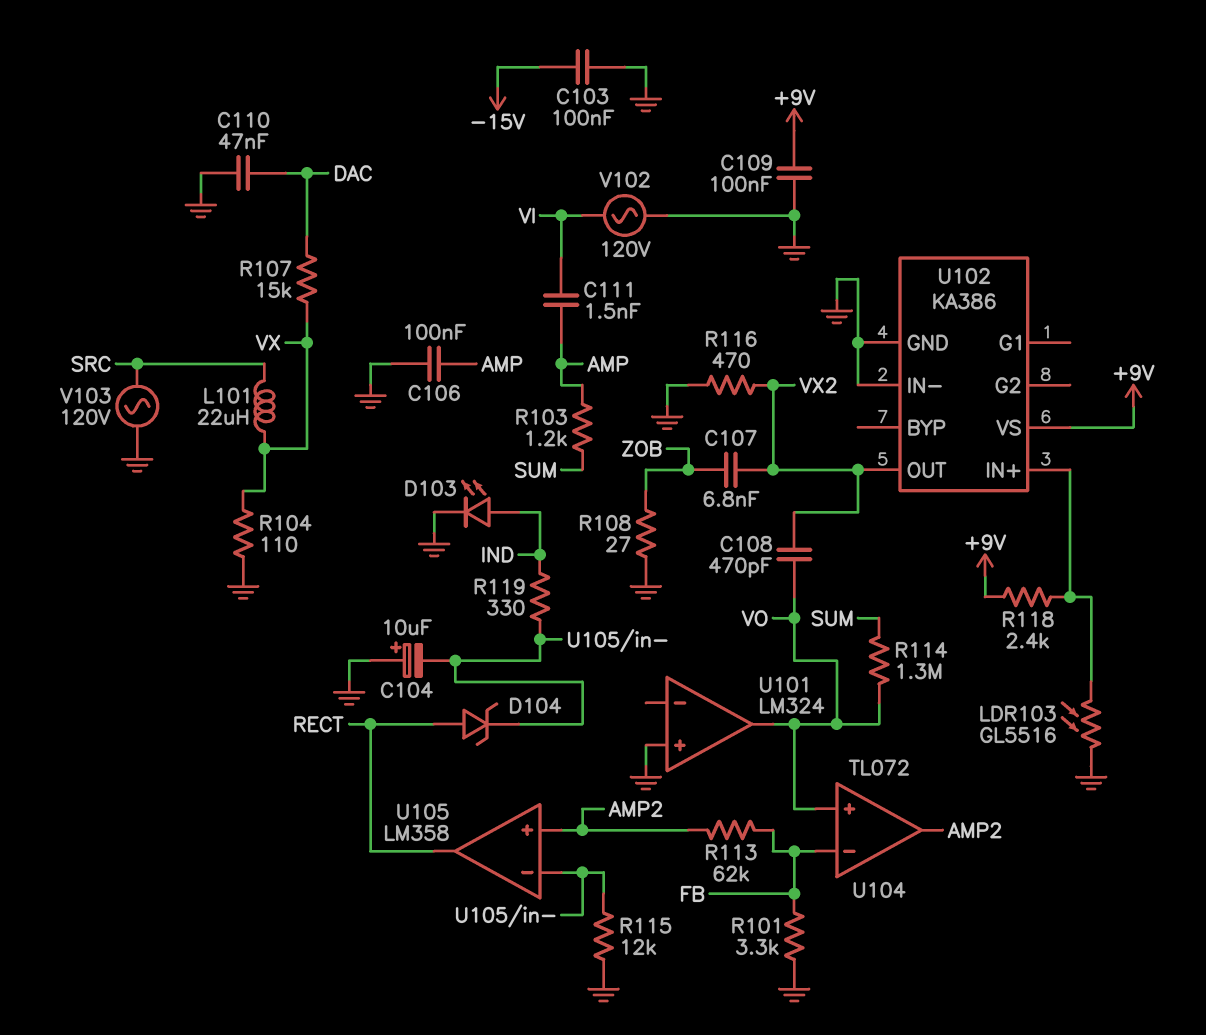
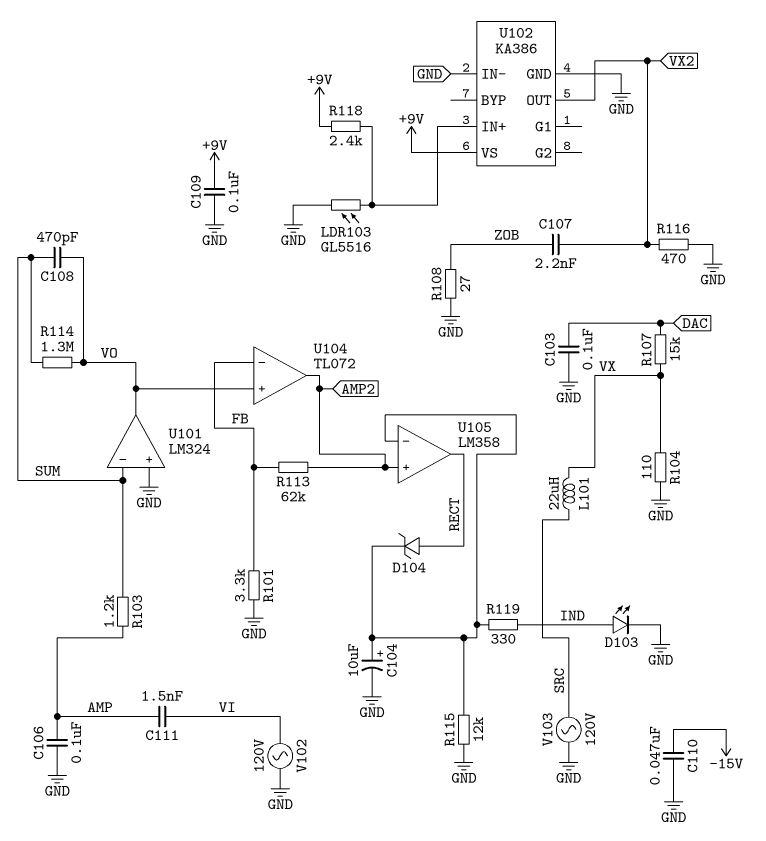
C103: 100nF (-15V, GND) -> 100nF (DAC, GND)
C104: 10uF (plus GND, minus U105/in-) -> 10uF (plus U105/in-, minus GND)
C107: 6.8nF (VX2, ZOB) -> 2.2nF (VX2, ZOB)
C108: 470pF (VO, VX2) -> 470pF (SUM, VO)
C110: 47nF (DAC, GND) -> 47nF (-15V, GND)
U101 pin in-: none -> SUM

